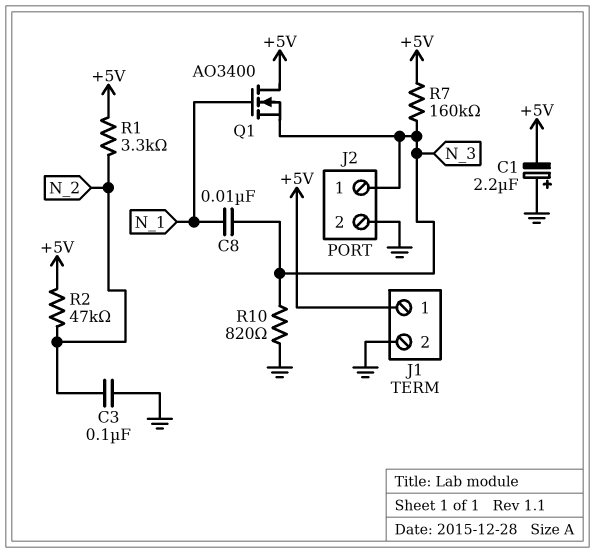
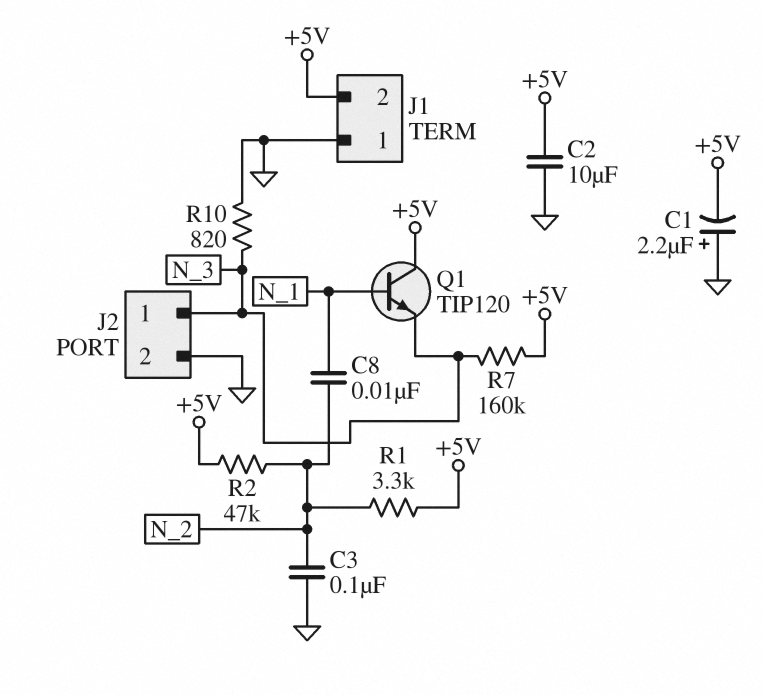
C2: none -> 10uF (+5V, GND)
C8: 10nF (N_1, N_3) -> 10nF (N_1, N_2)
J1 pin 1: +5V -> GND
J1 pin 2: GND -> +5V
Q1: NMOS AO3400 (G N_1, D +5V, S N_3) -> NPN TIP120 (B N_1, C +5V, E N_3)

